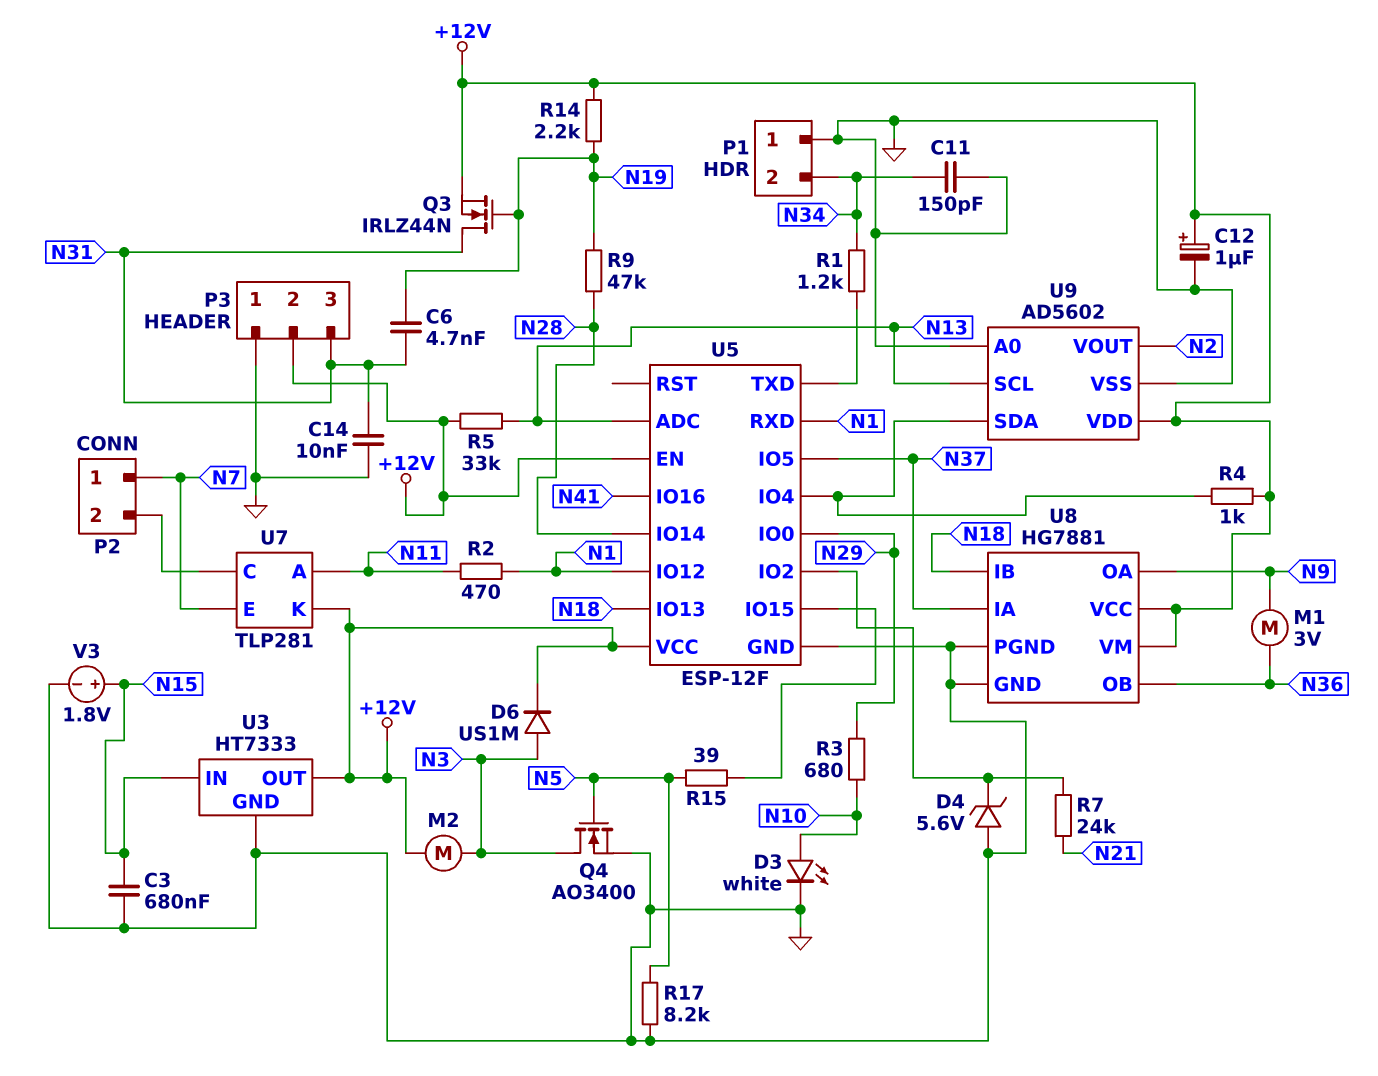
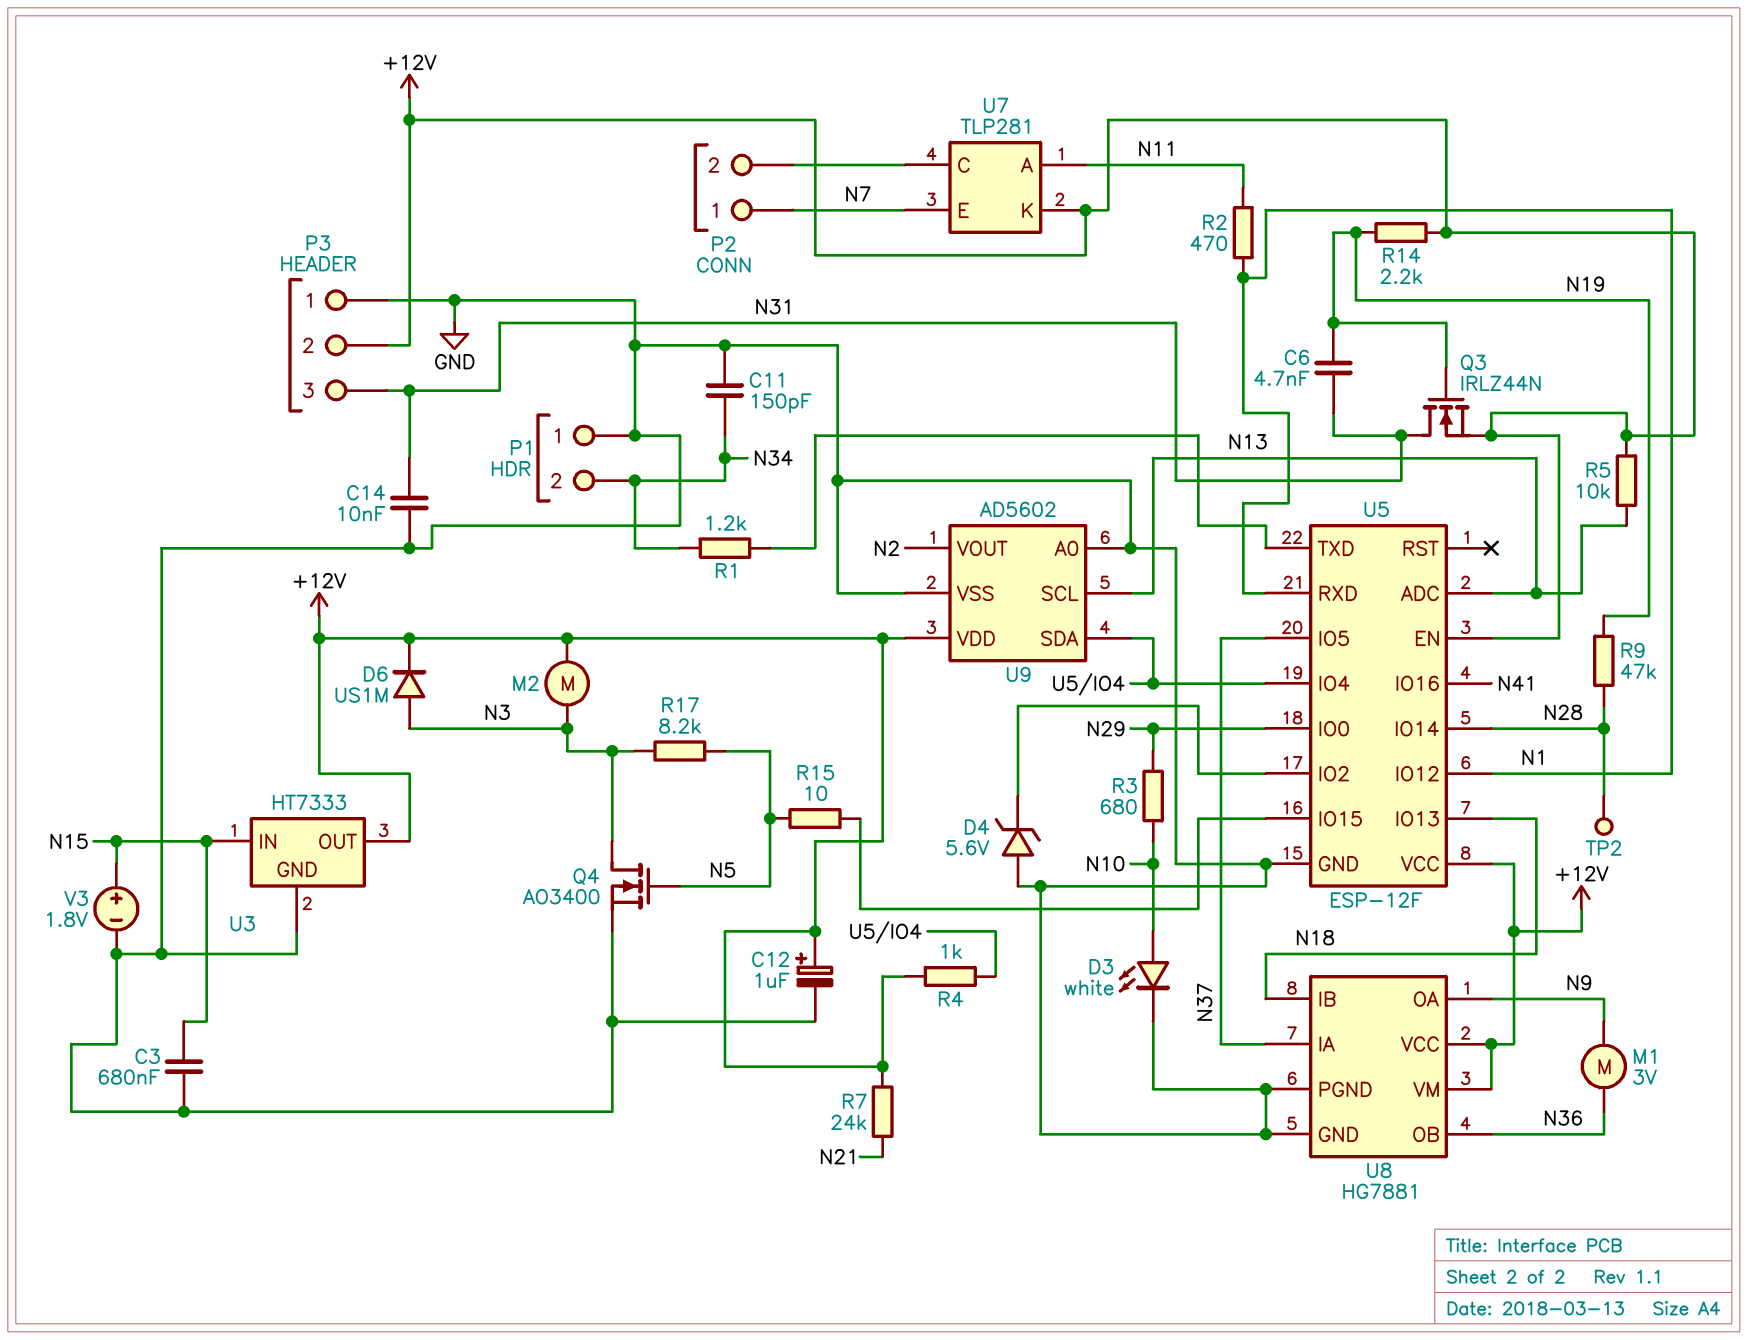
R5: 33k (+12V, N13) -> 10k (+12V, N13)
R7: 24k (N21, U5/IO2) -> 24k (+12V, N21)
R15: 39 (N5, U5/IO15) -> 10 (N5, U5/IO15)
R17: 8.2k (GND, N5) -> 8.2k (N3, N5)
TP2: none -> test point (N28)

